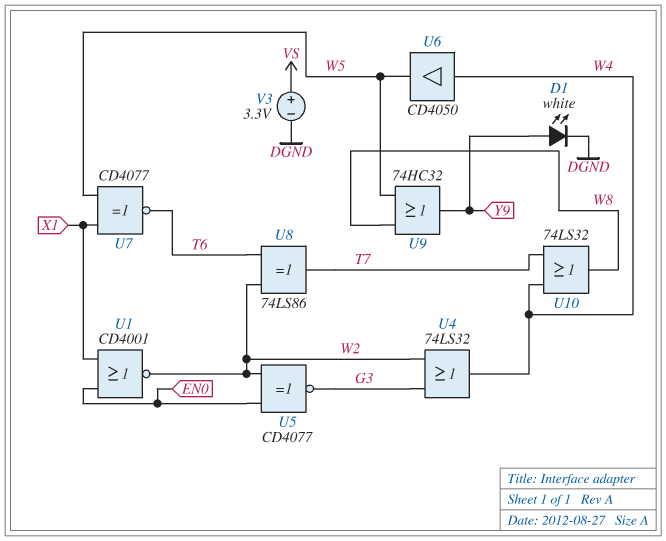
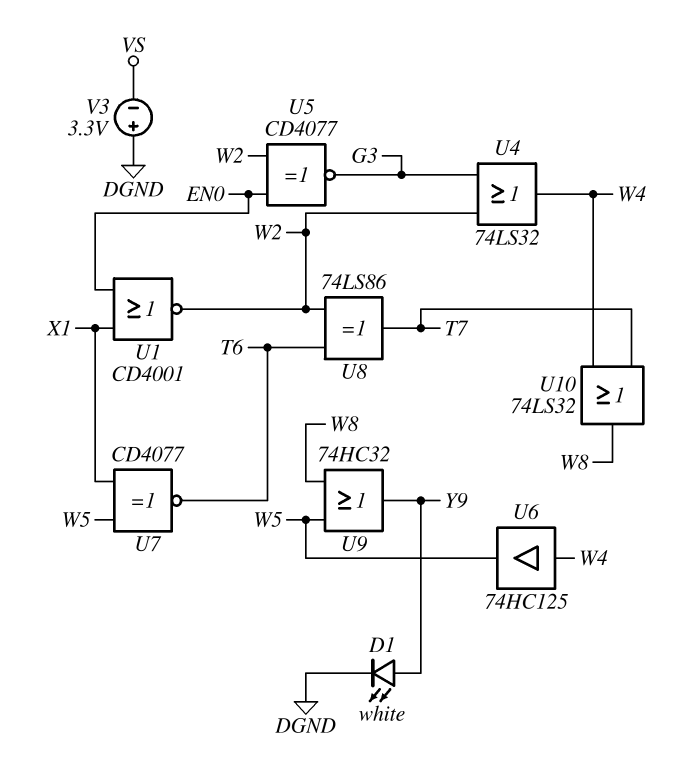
U6: buffer CD4050 (in W4, out W5) -> buffer 74HC125 (in W4, out W5)
V3: 3.3V (plus VS, minus DGND) -> 3.3V (plus DGND, minus VS)

